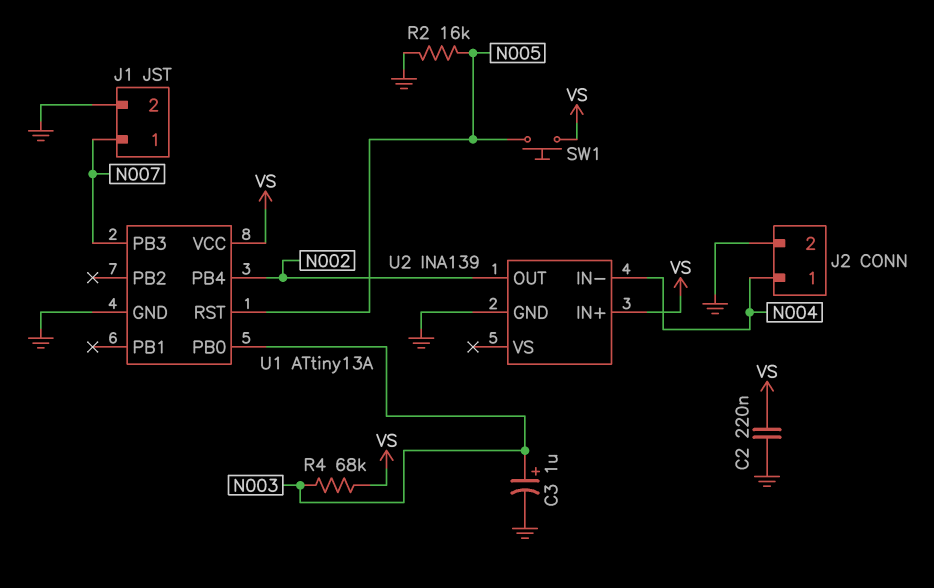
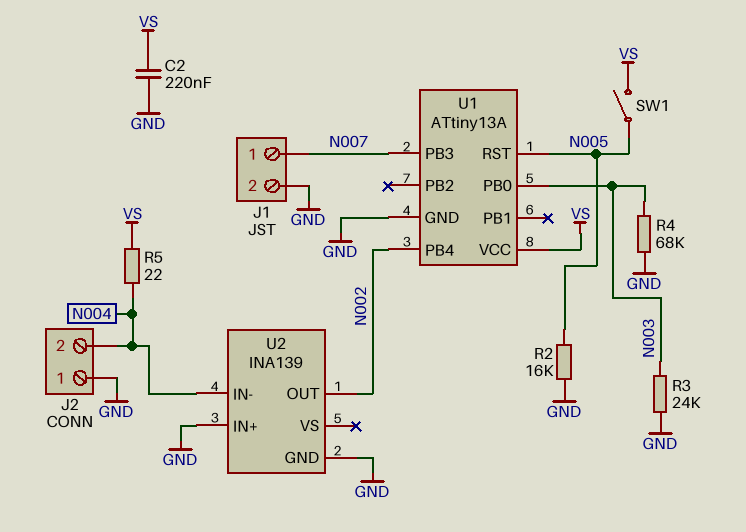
C3: 1uF (plus N003, minus GND) -> none
J2 pin 1: N004 -> GND
J2 pin 2: GND -> N004
R3: none -> 24k (GND, N003)
R4: 68k (N003, VS) -> 68k (GND, N003)
R5: none -> 22 (N004, VS)
SW1: button (N005, VS) -> switch (N005, VS)
U2 pin IN+: VS -> GND

